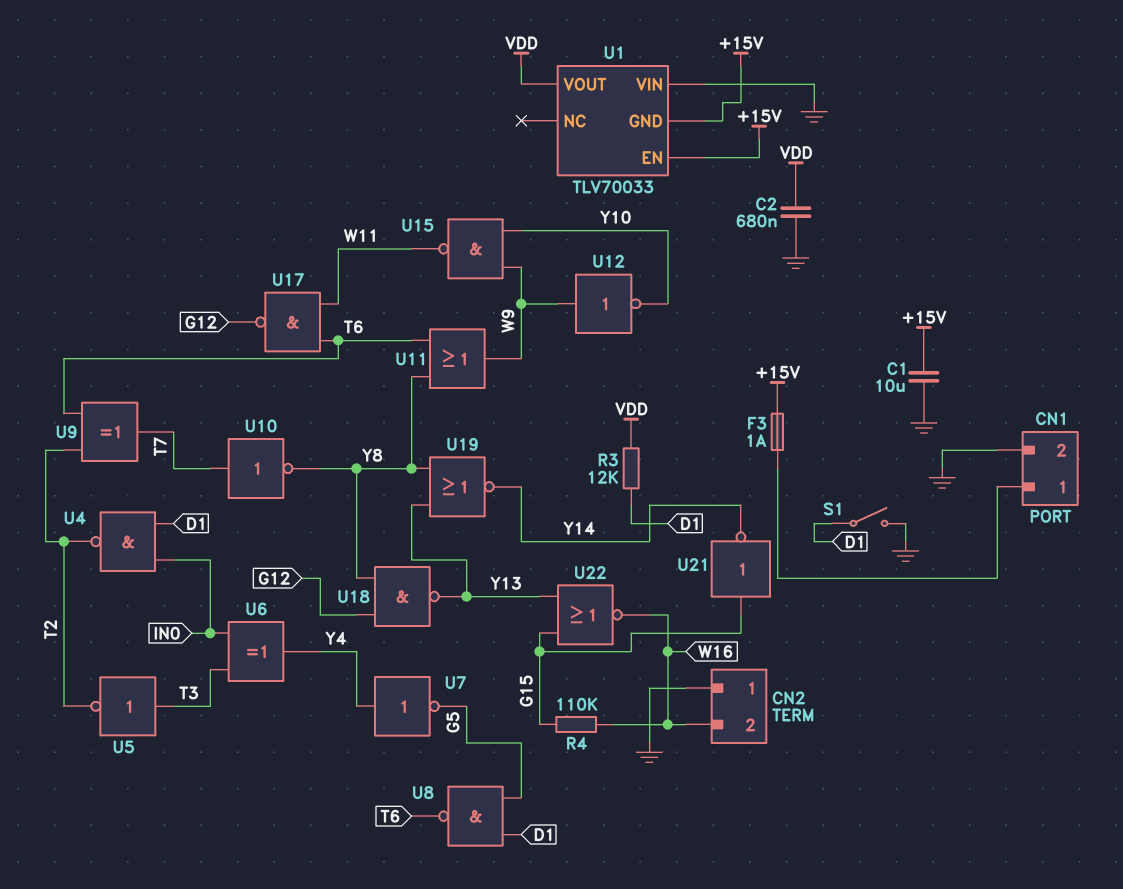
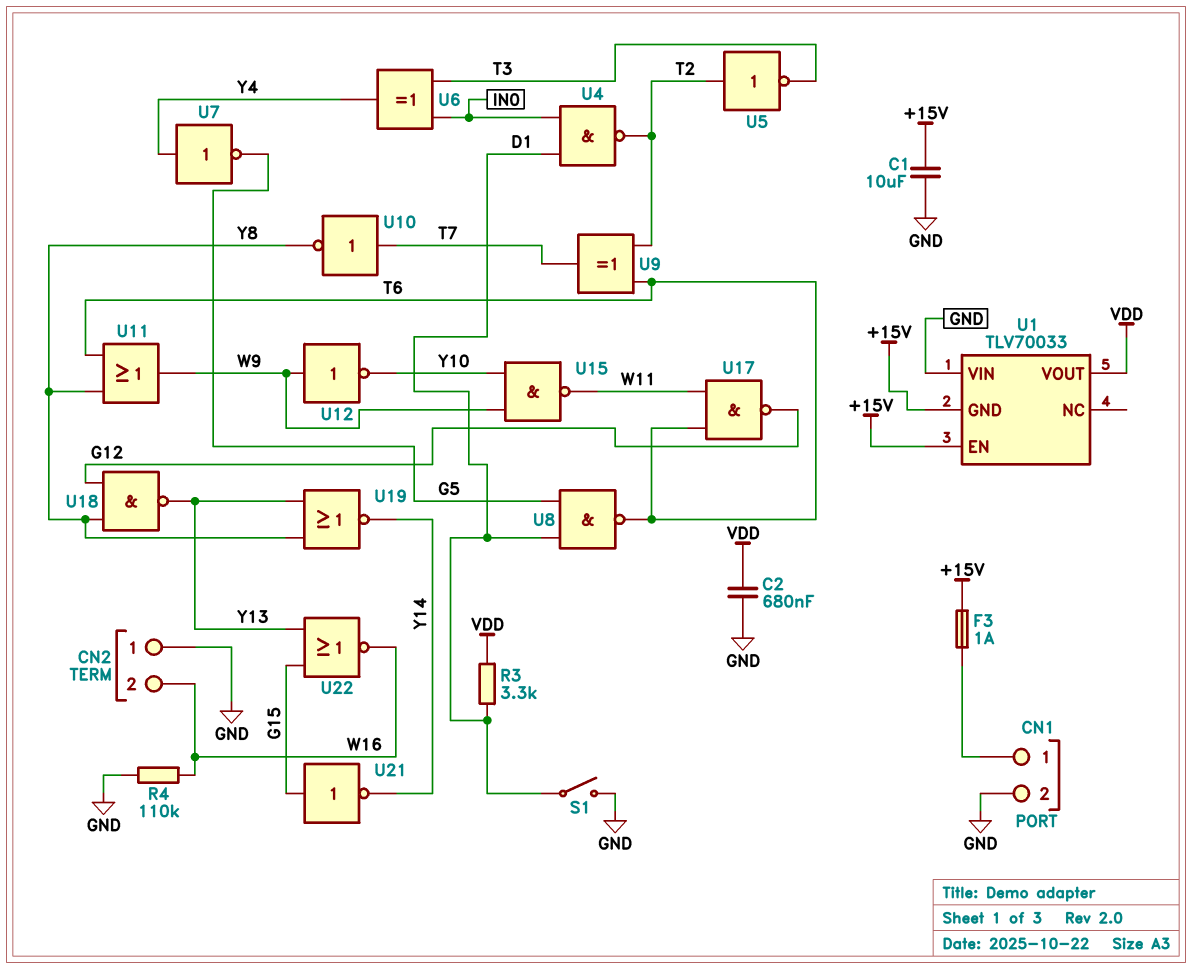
R3: 12k (D1, VDD) -> 3.3k (D1, VDD)
R4: 110k (G15, W16) -> 110k (GND, W16)
U5: NOT (in T3, out T2) -> NOT (in T2, out T3)

